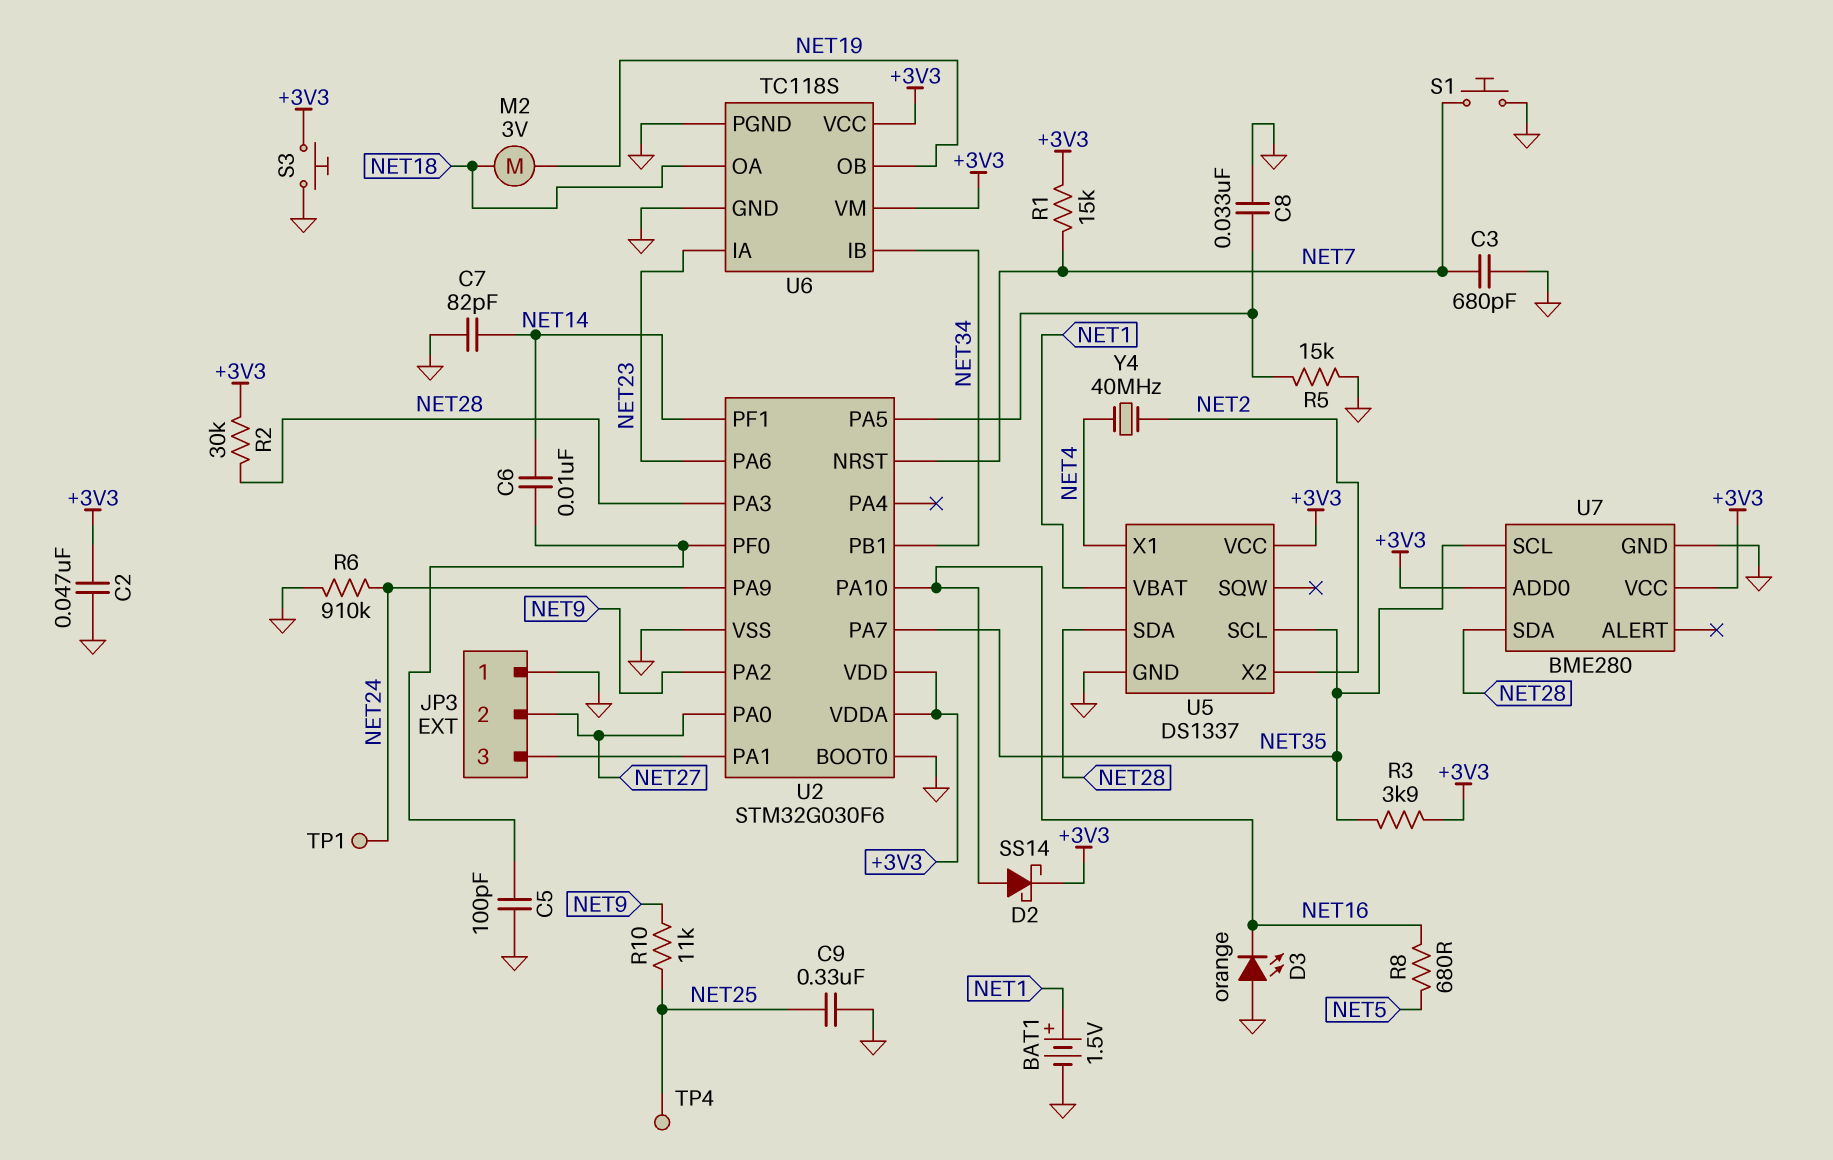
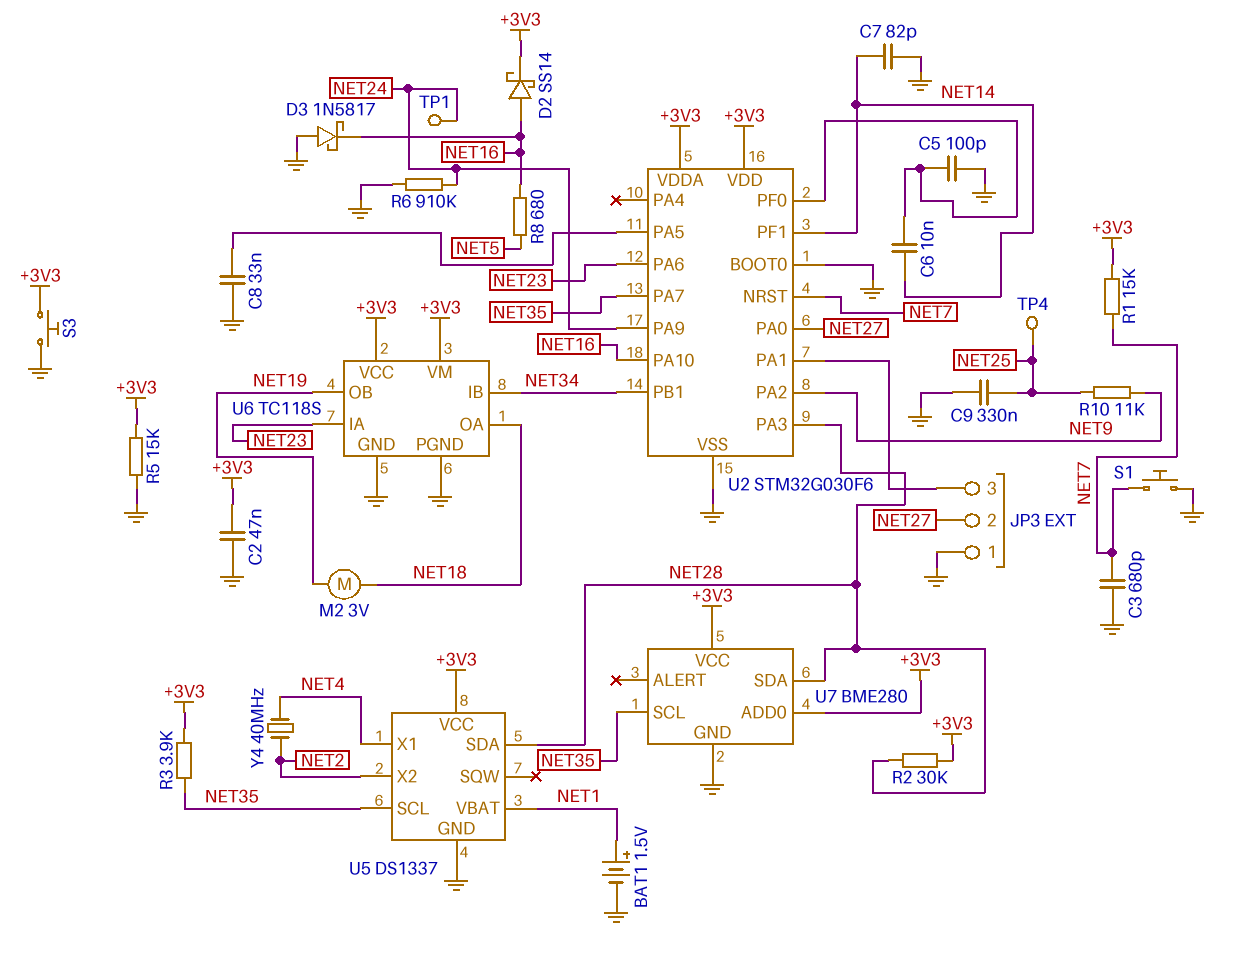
D3: LED orange (A GND, K NET16) -> schottky 1N5817 (A GND, K NET16)
R5: 15k (GND, U2/PA5) -> 15k (+3V3, GND)

